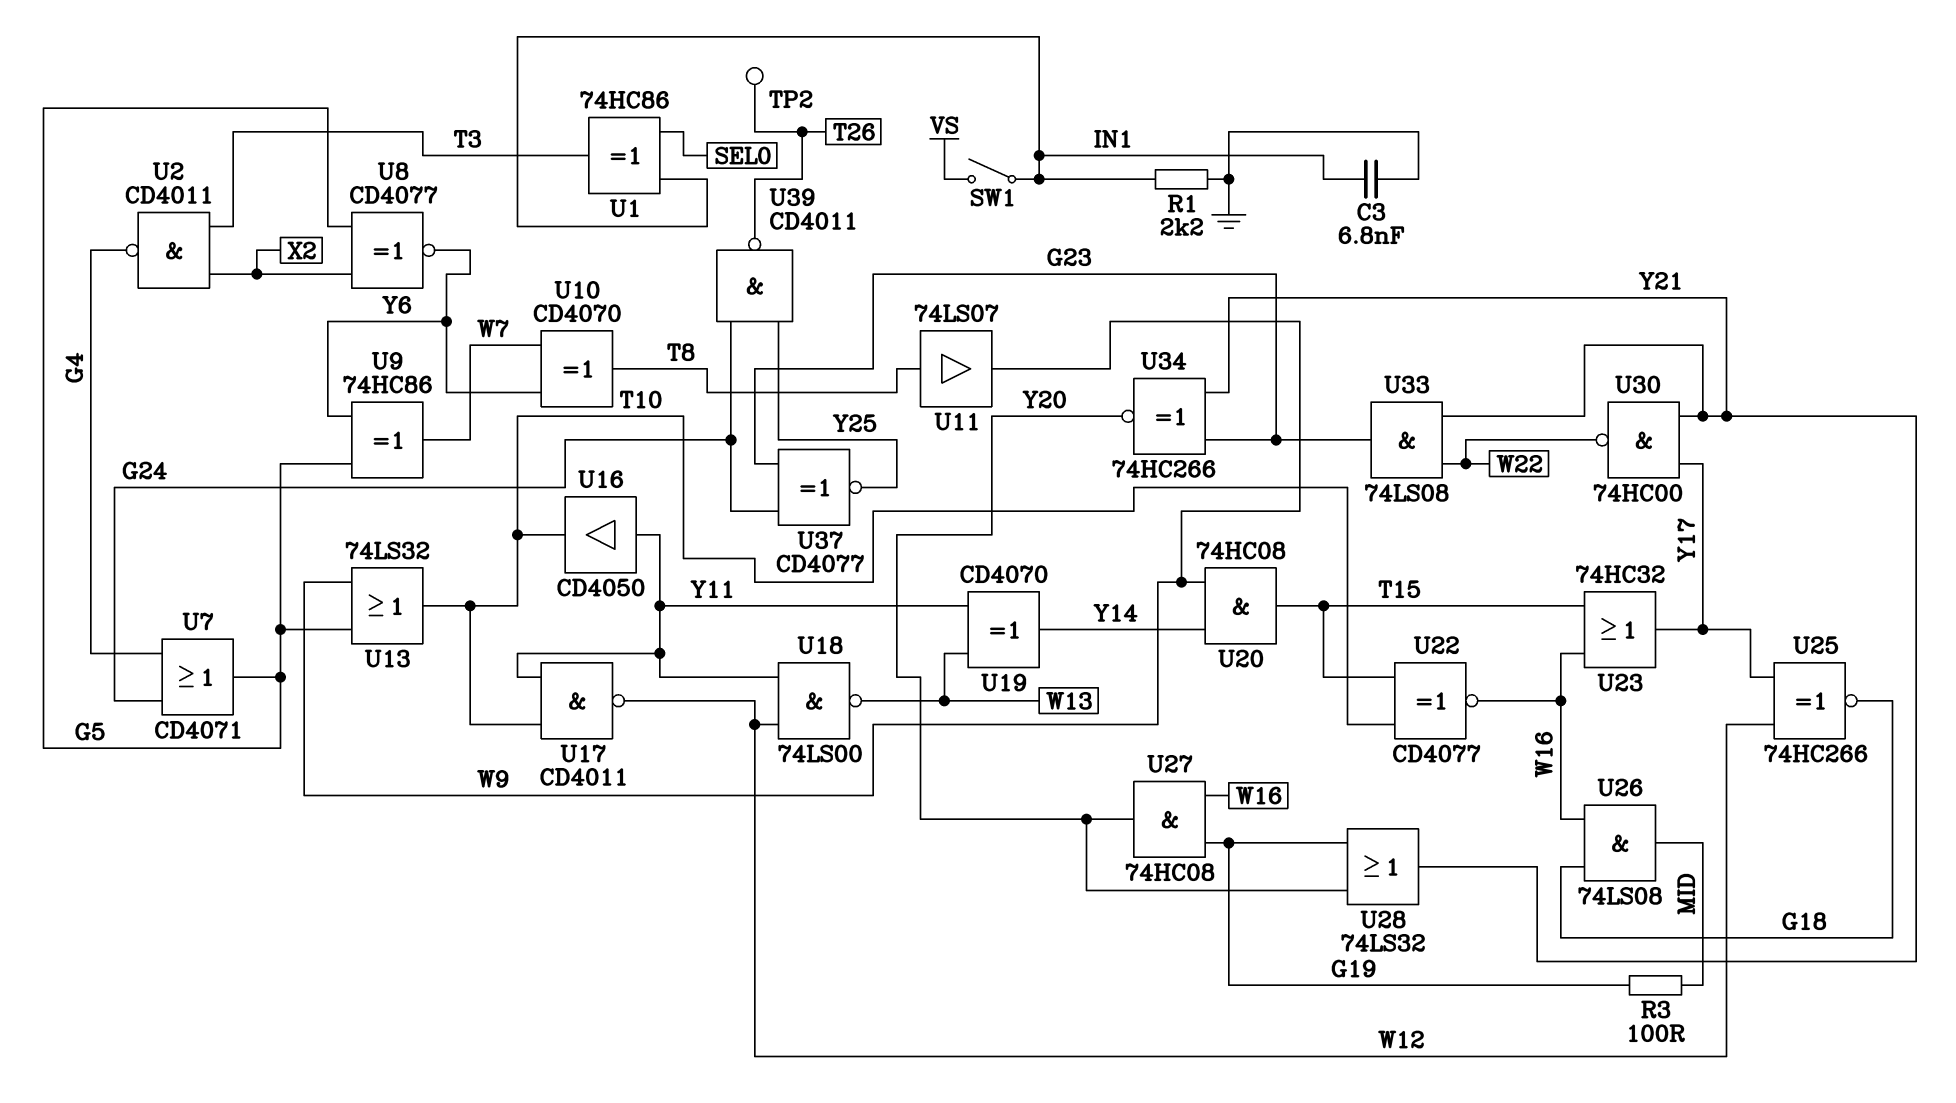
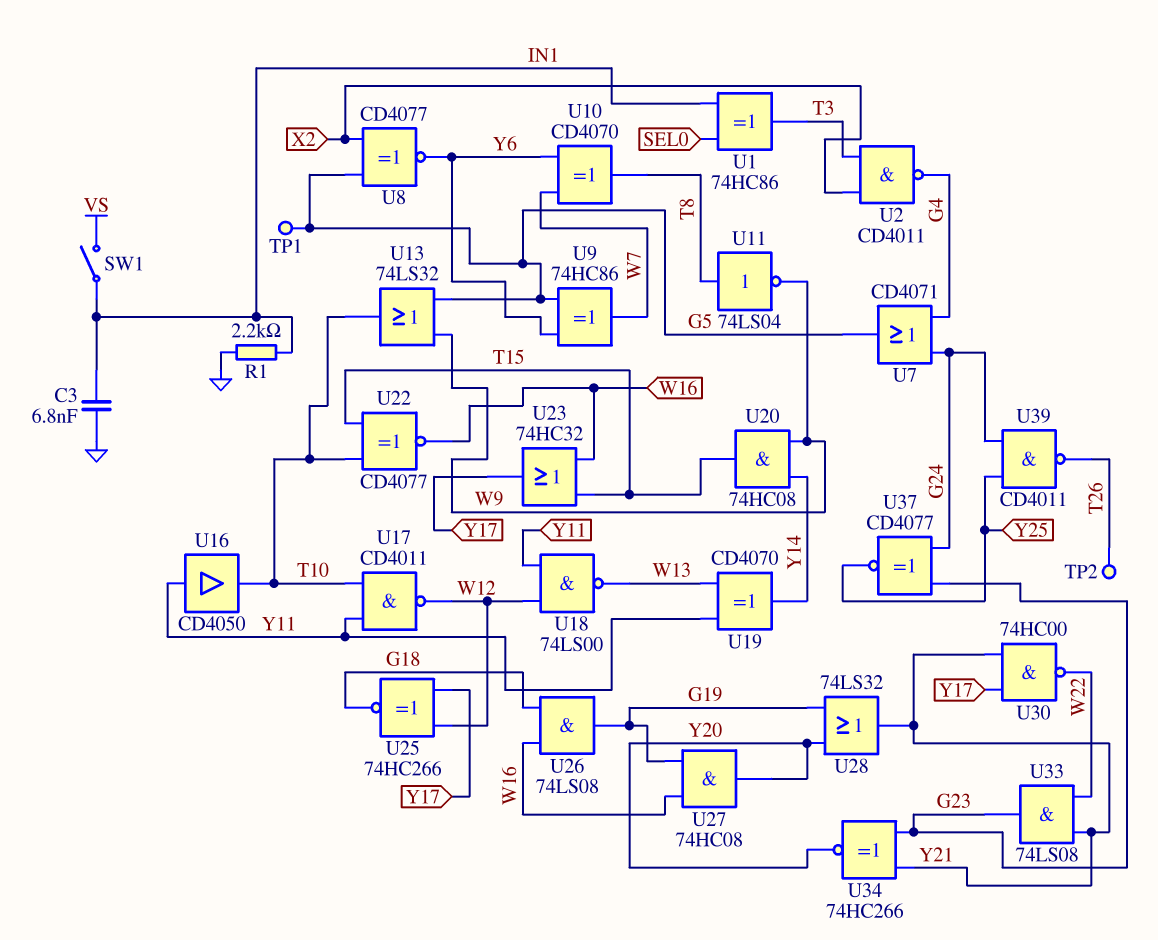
R3: 100 (G19, MID) -> none
TP1: none -> test point (G5)
U11: buffer 74LS07 (in T8, out W9) -> NOT 74LS04 (in T8, out W9)
U26: AND 74LS08 (in G18, in W16, out MID) -> AND 74LS08 (in G18, in W16, out G19)

